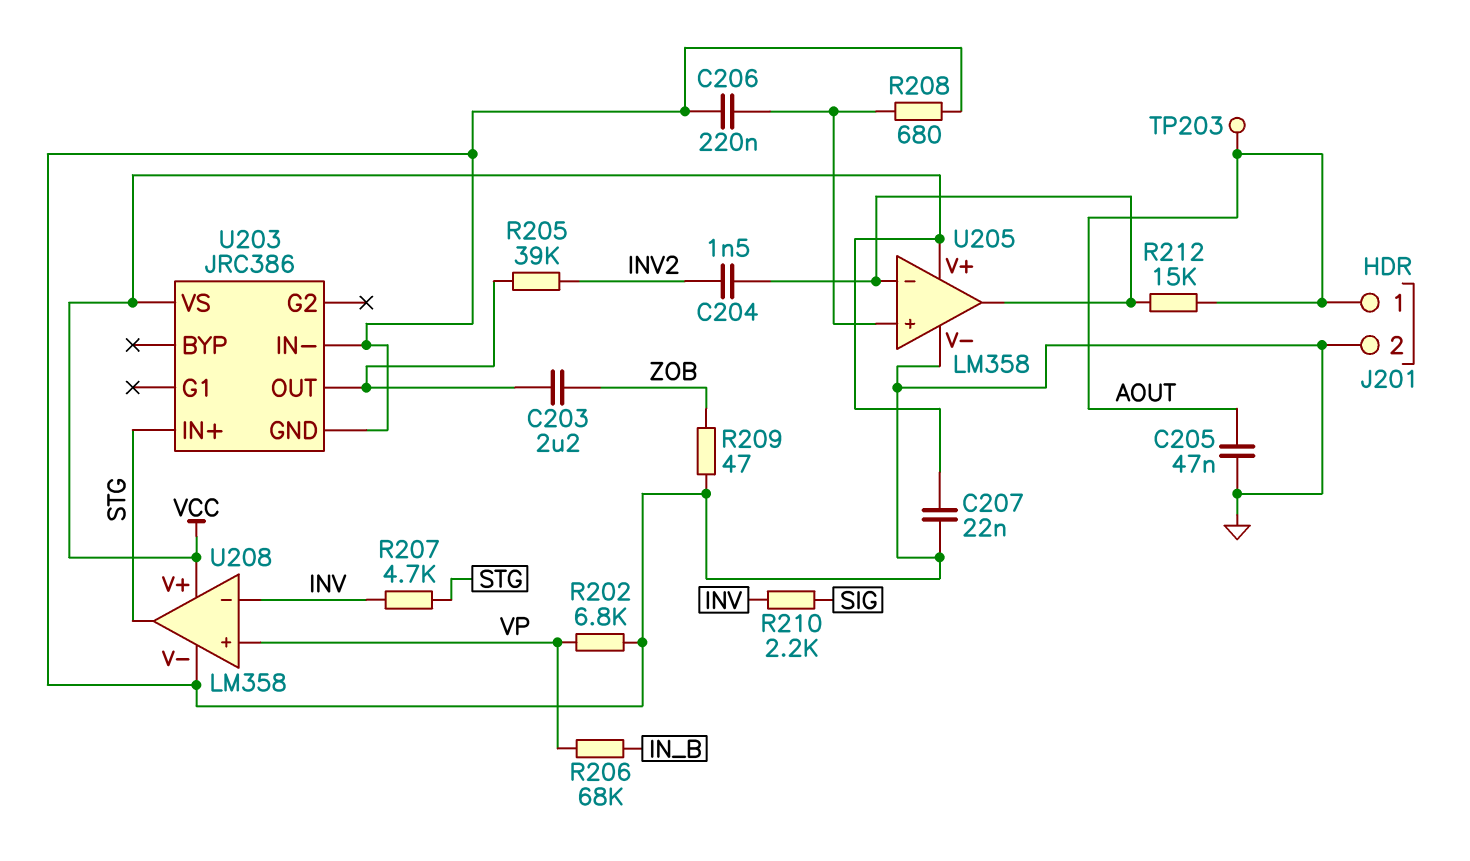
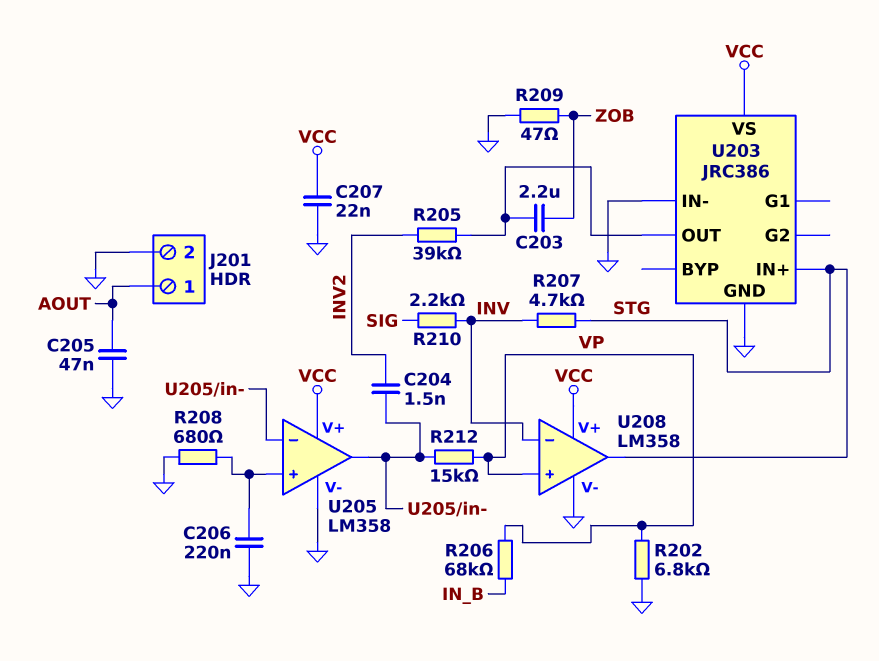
R212: 15k (AOUT, U205/in-) -> 15k (U205/in-, VP)
TP203: test point (AOUT) -> none

